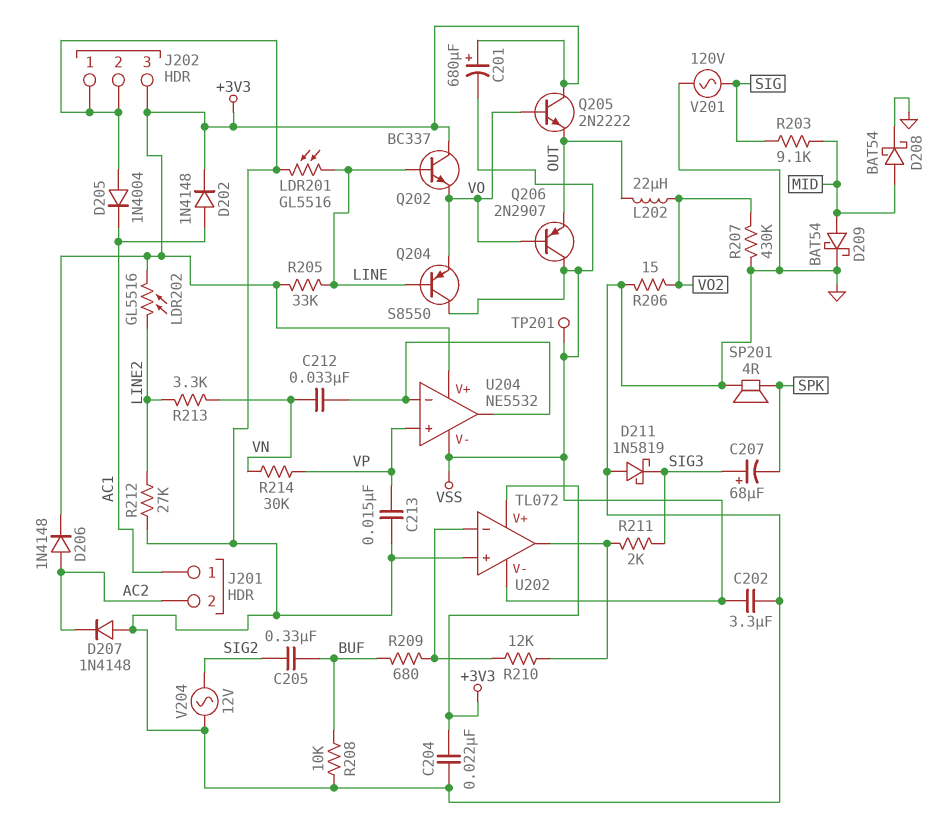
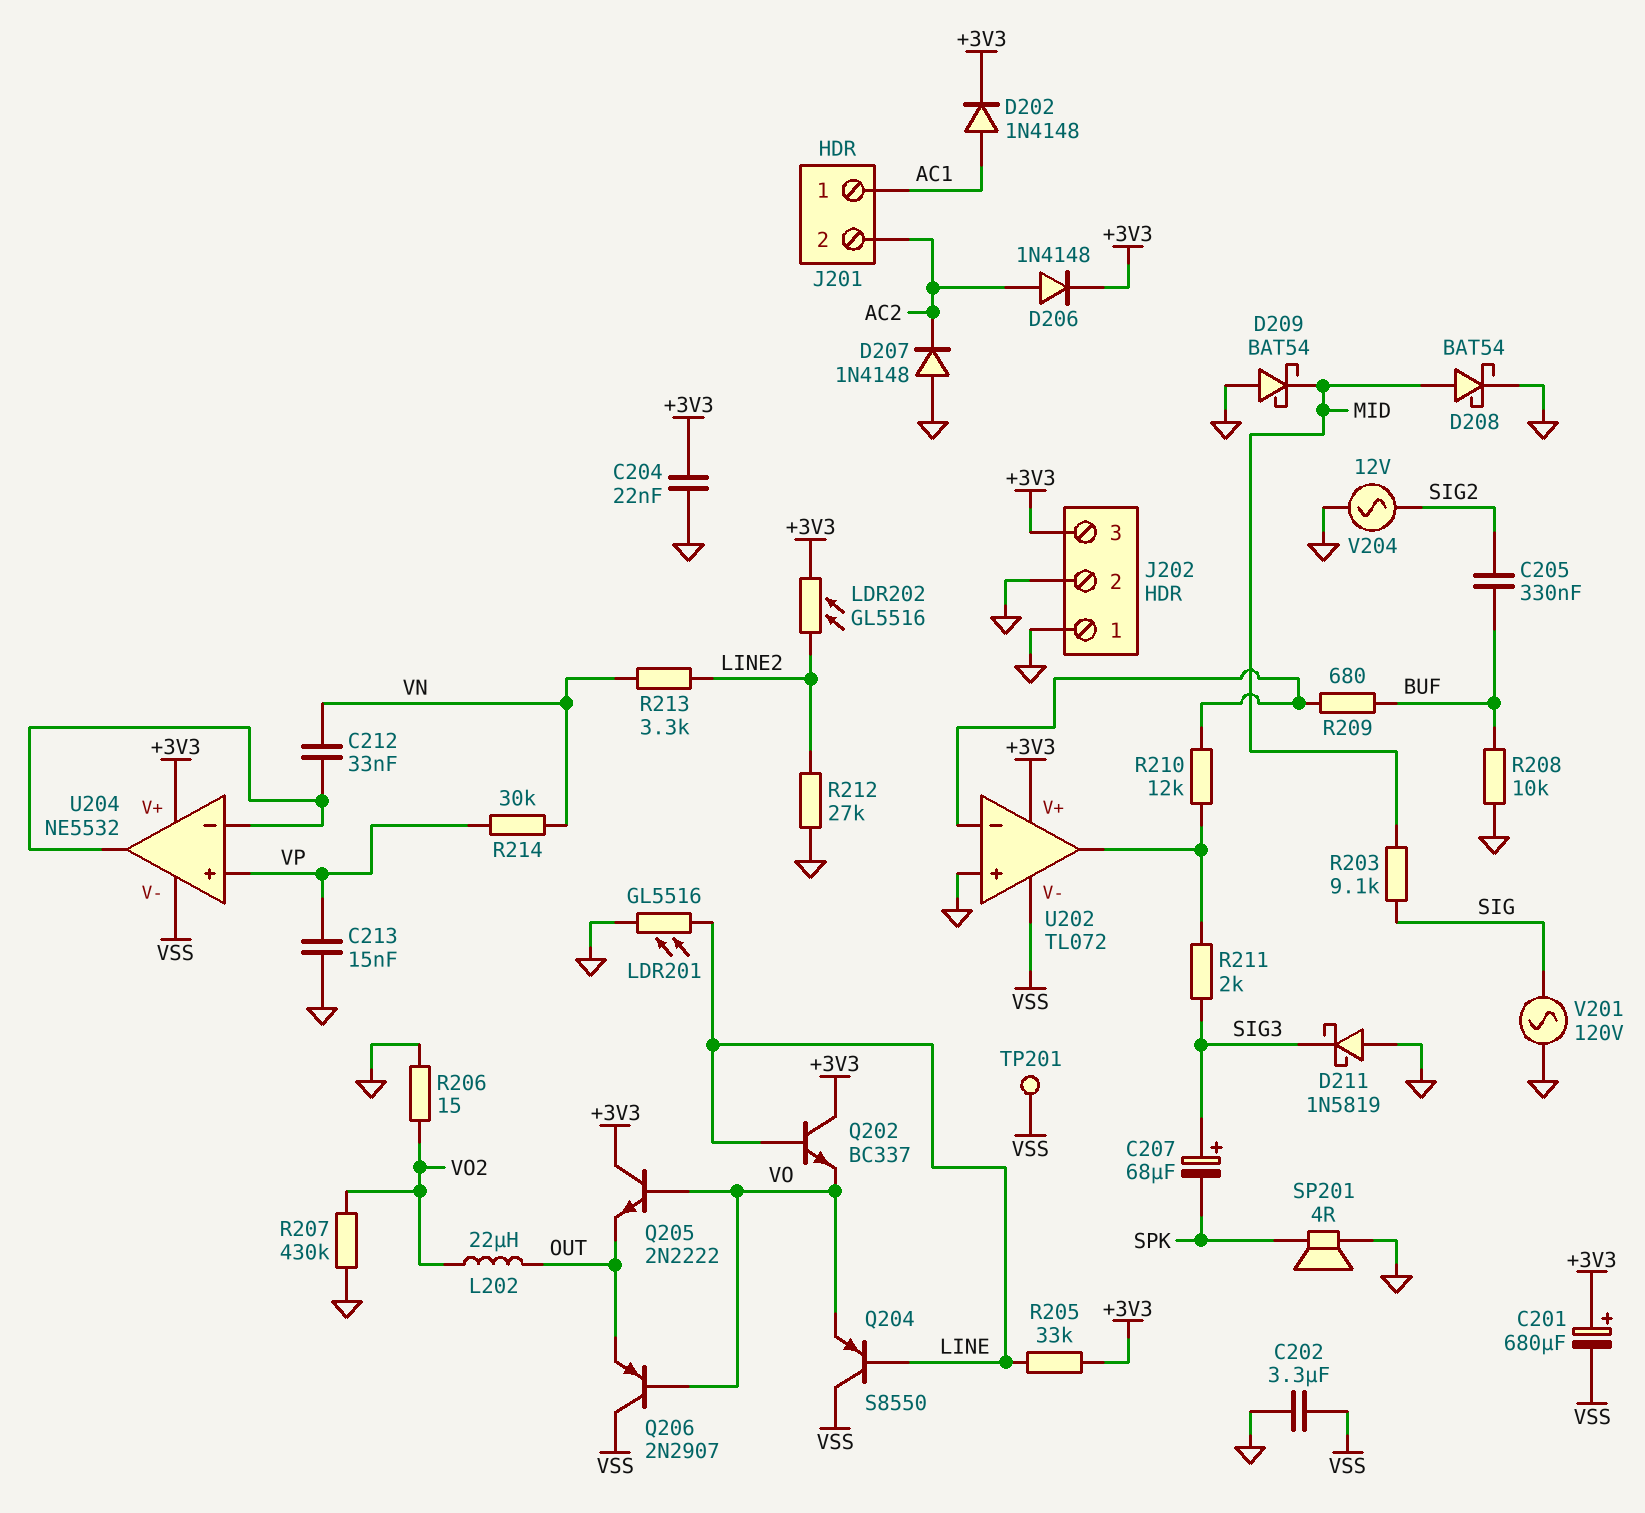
D205: diode 1N4004 (A GND, K AC1) -> none
D209: schottky BAT54 (A MID, K GND) -> schottky BAT54 (A GND, K MID)

